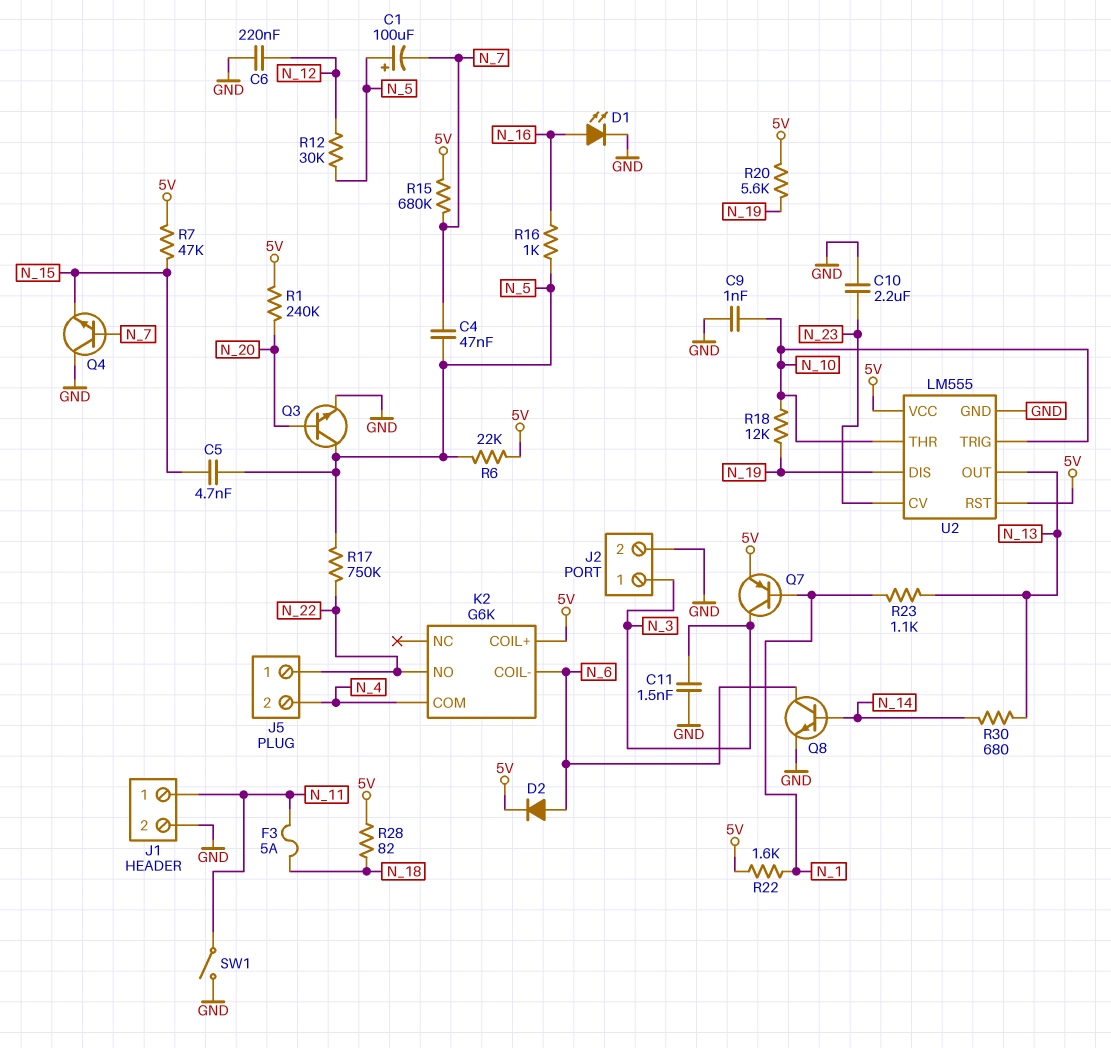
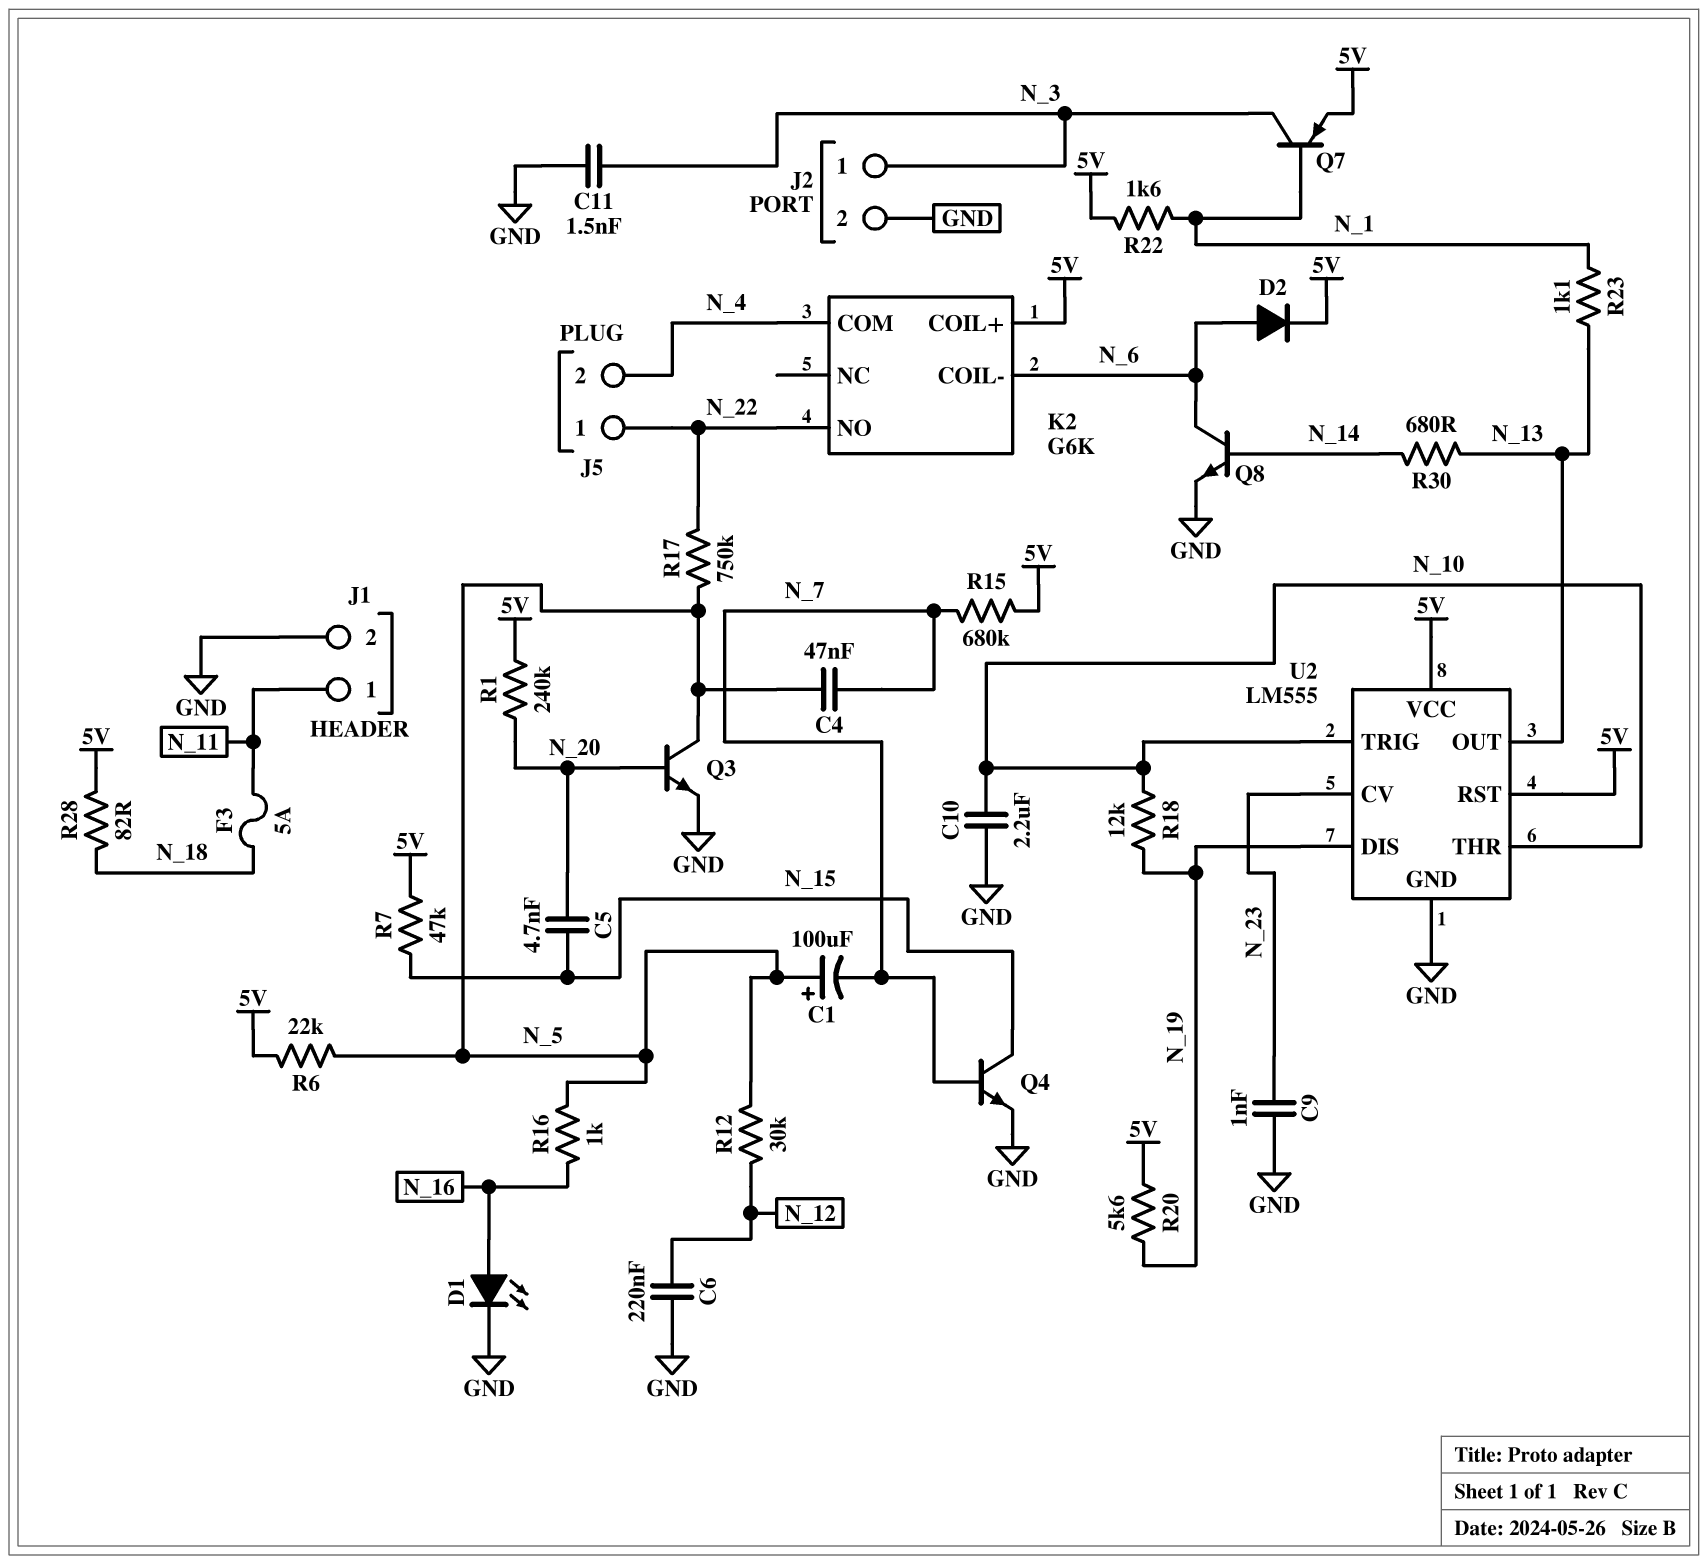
C5: 4.7nF (N_5, N_15) -> 4.7nF (N_15, N_20)
C9: 1nF (GND, N_10) -> 1nF (GND, N_23)
C10: 2.2uF (GND, N_23) -> 2.2uF (GND, N_10)
Q4: NPN (B N_7, C GND, E N_15) -> NPN (B N_7, C N_15, E GND)
SW1: switch (GND, N_11) -> none

